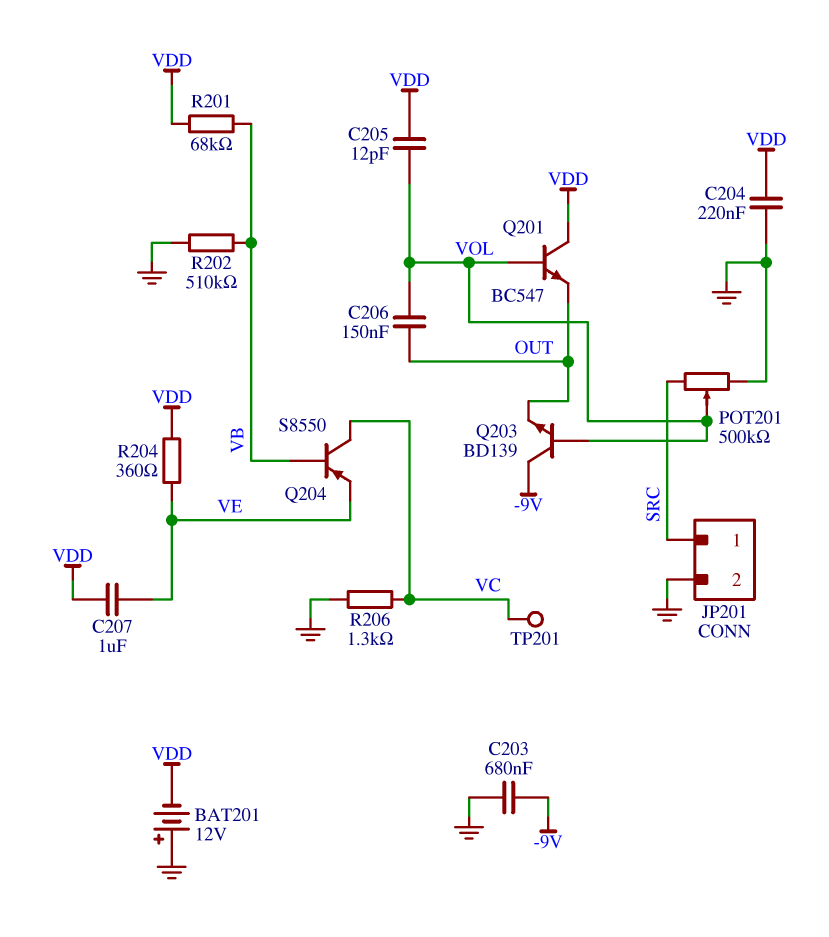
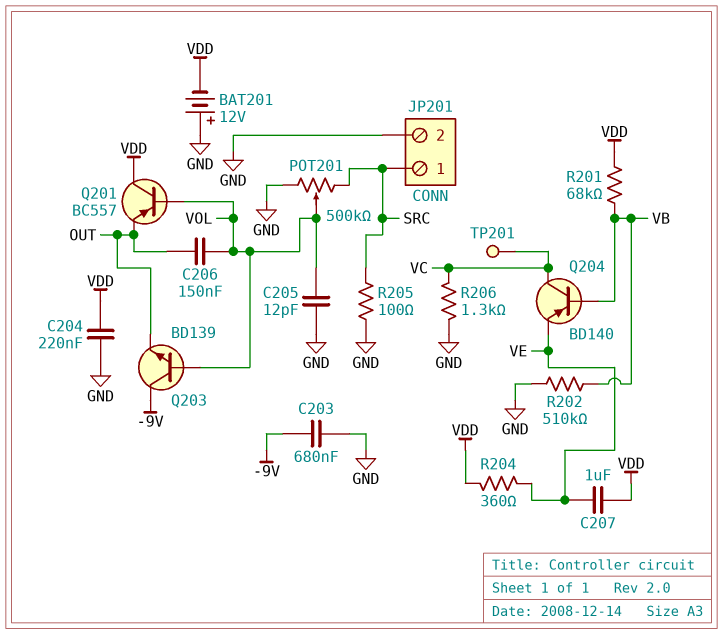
C205: 12pF (VDD, VOL) -> 12pF (GND, VOL)
Q201: NPN BC547 (B VOL, C VDD, E OUT) -> PNP BC557 (B VOL, C VDD, E OUT)
Q204: PNP S8550 (B VB, C VC, E VE) -> PNP BD140 (B VB, C VC, E VE)
R205: none -> 100 (GND, SRC)

